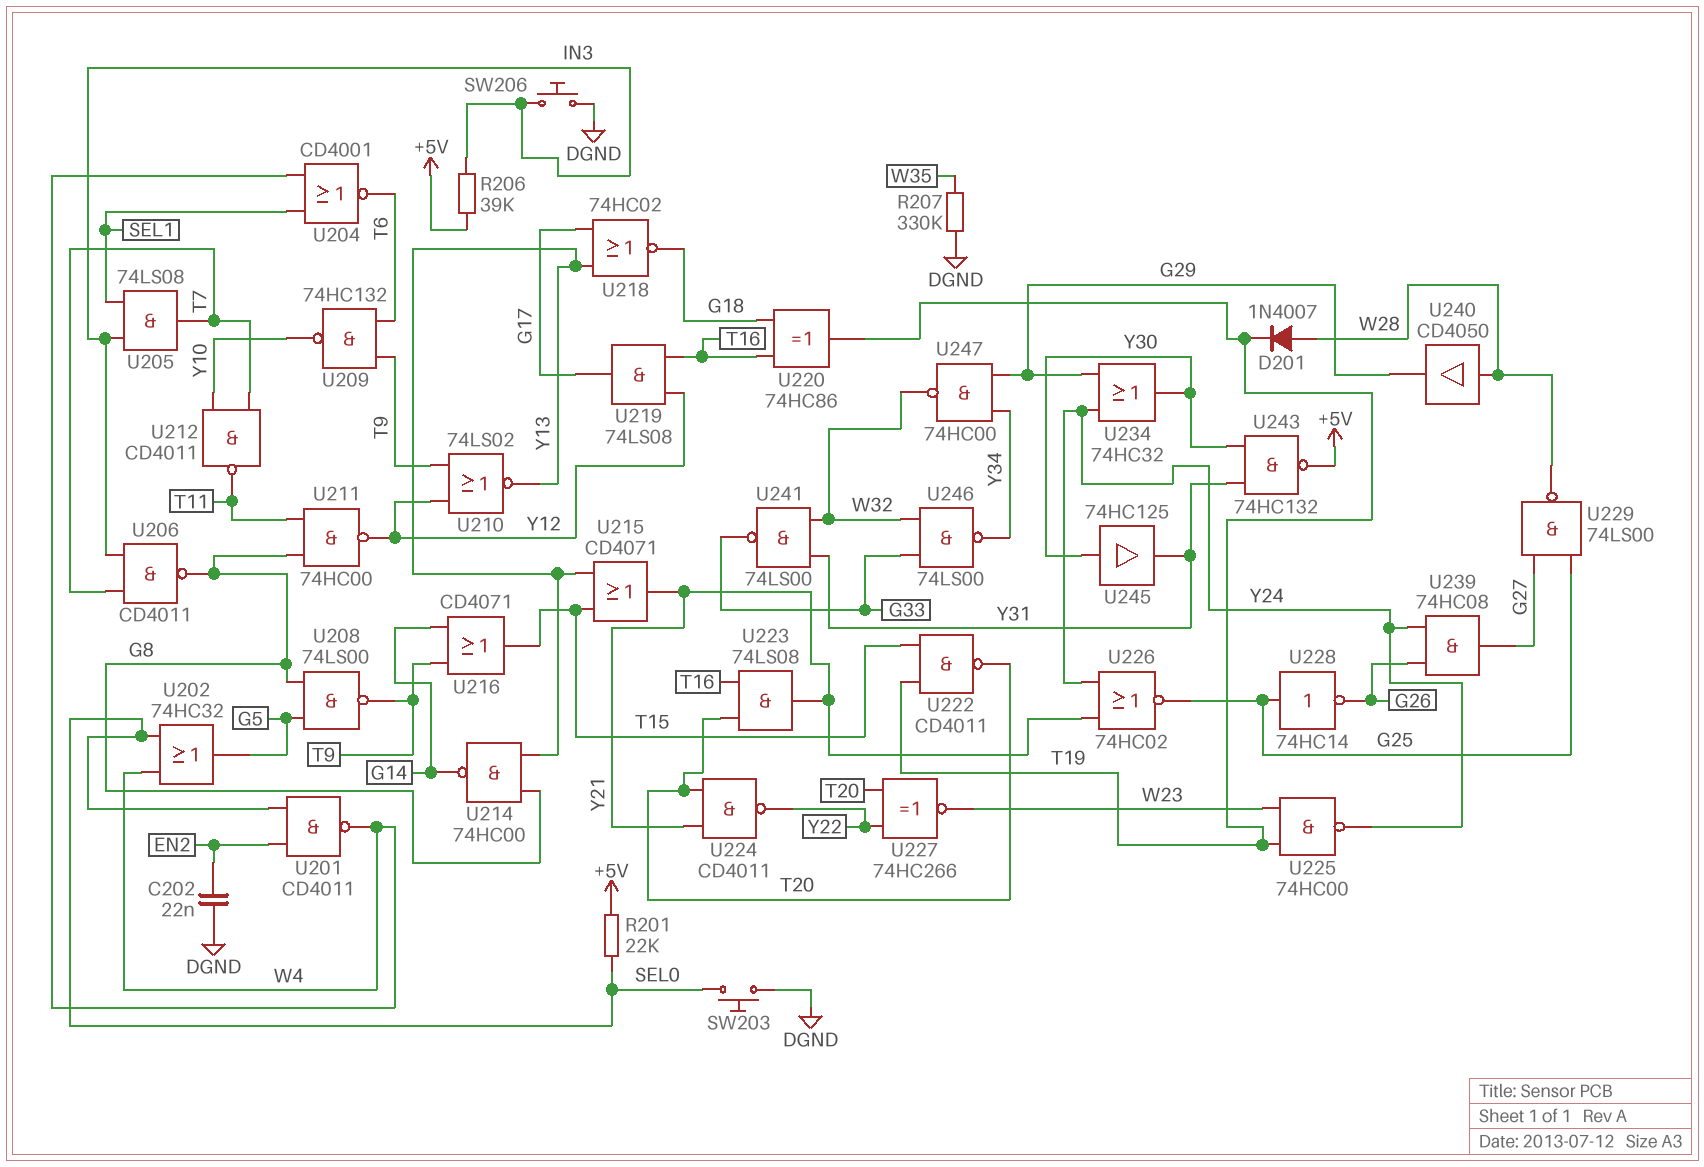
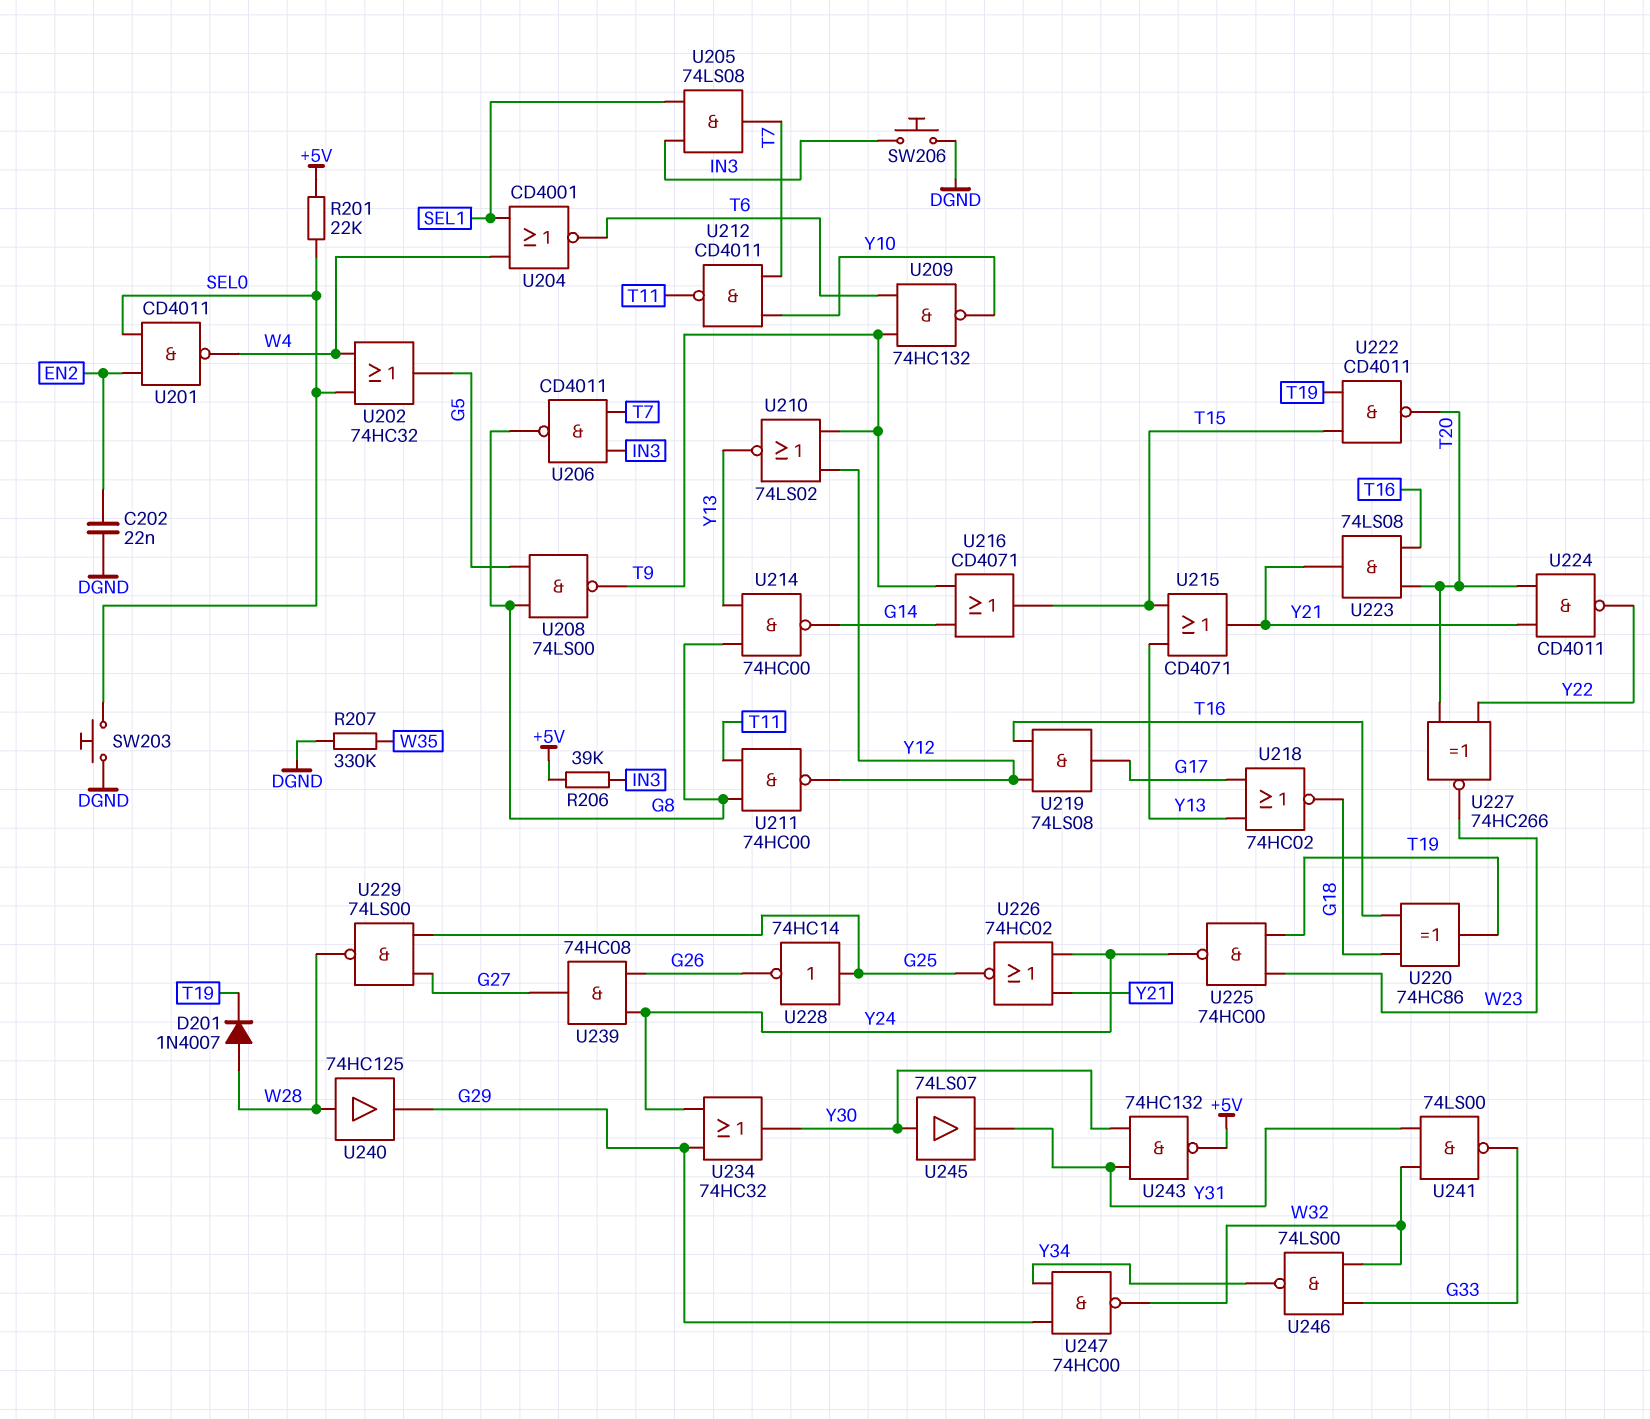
U240: buffer CD4050 (in W28, out G29) -> buffer 74HC125 (in W28, out G29)
U245: buffer 74HC125 (in Y30, out Y31) -> buffer 74LS07 (in Y30, out Y31)

